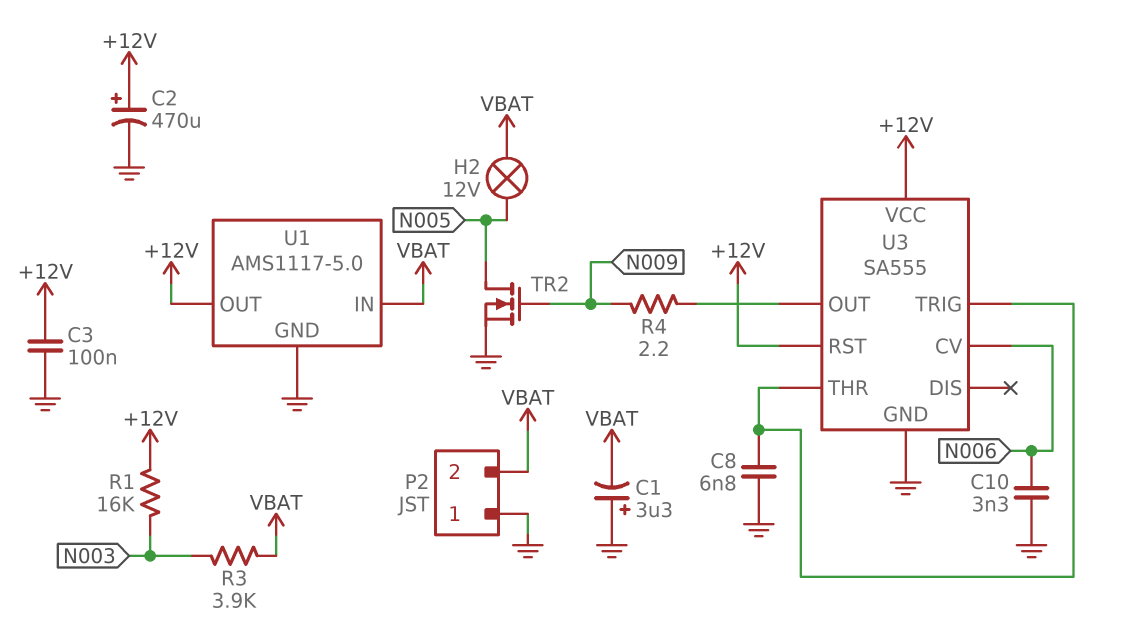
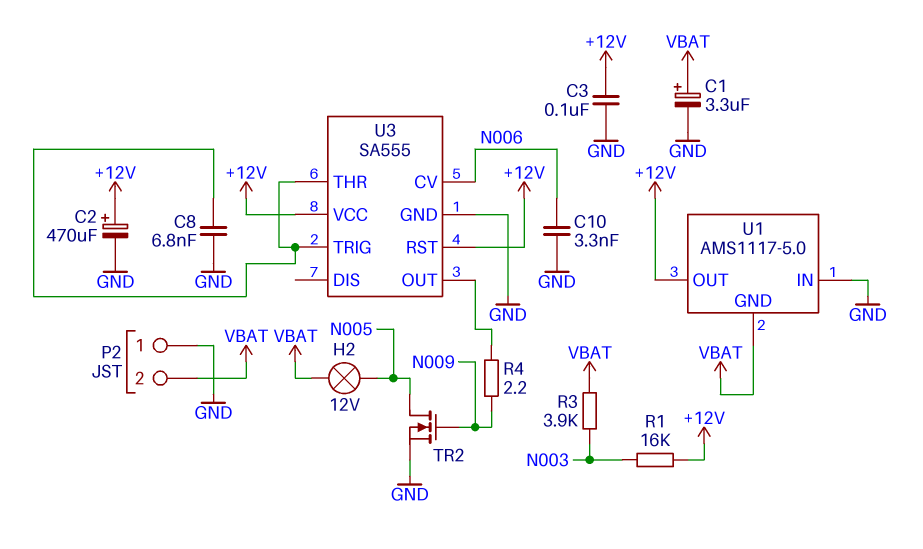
C1: 3.3uF (plus GND, minus VBAT) -> 3.3uF (plus VBAT, minus GND)
U1 pin GND: GND -> VBAT
U1 pin IN: VBAT -> GND

